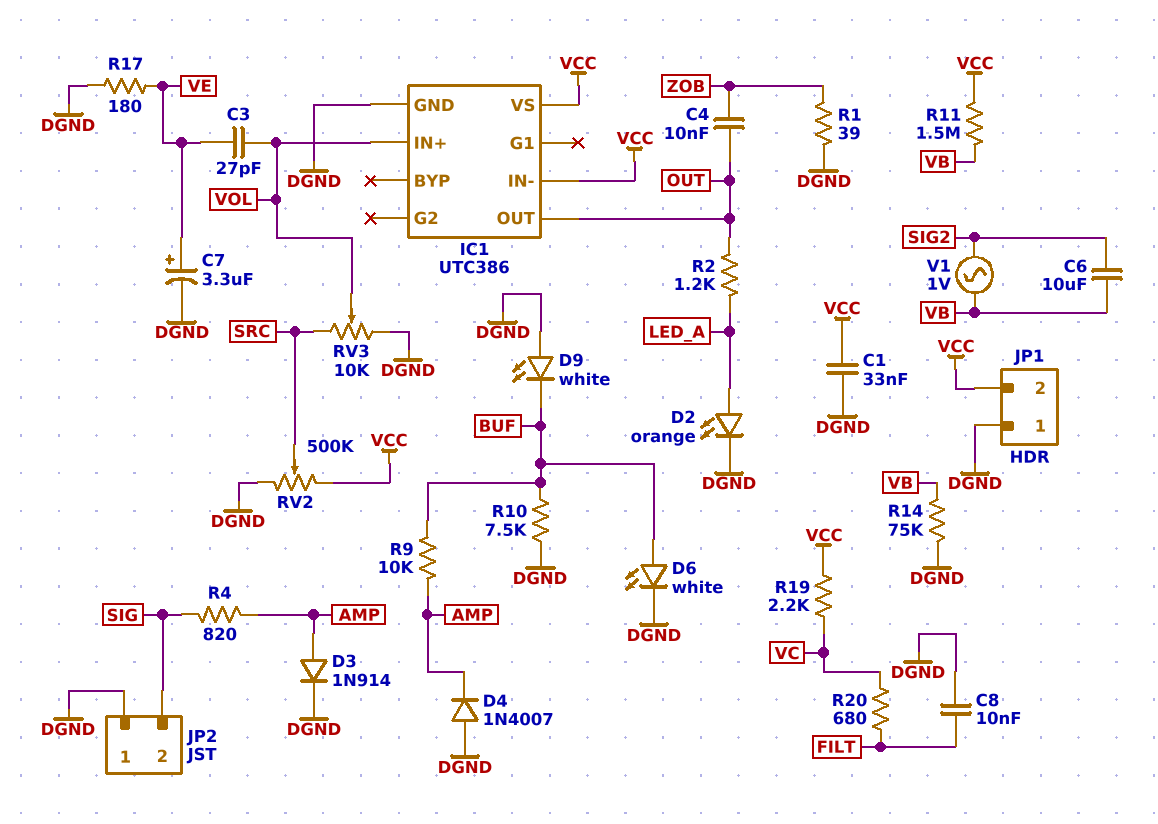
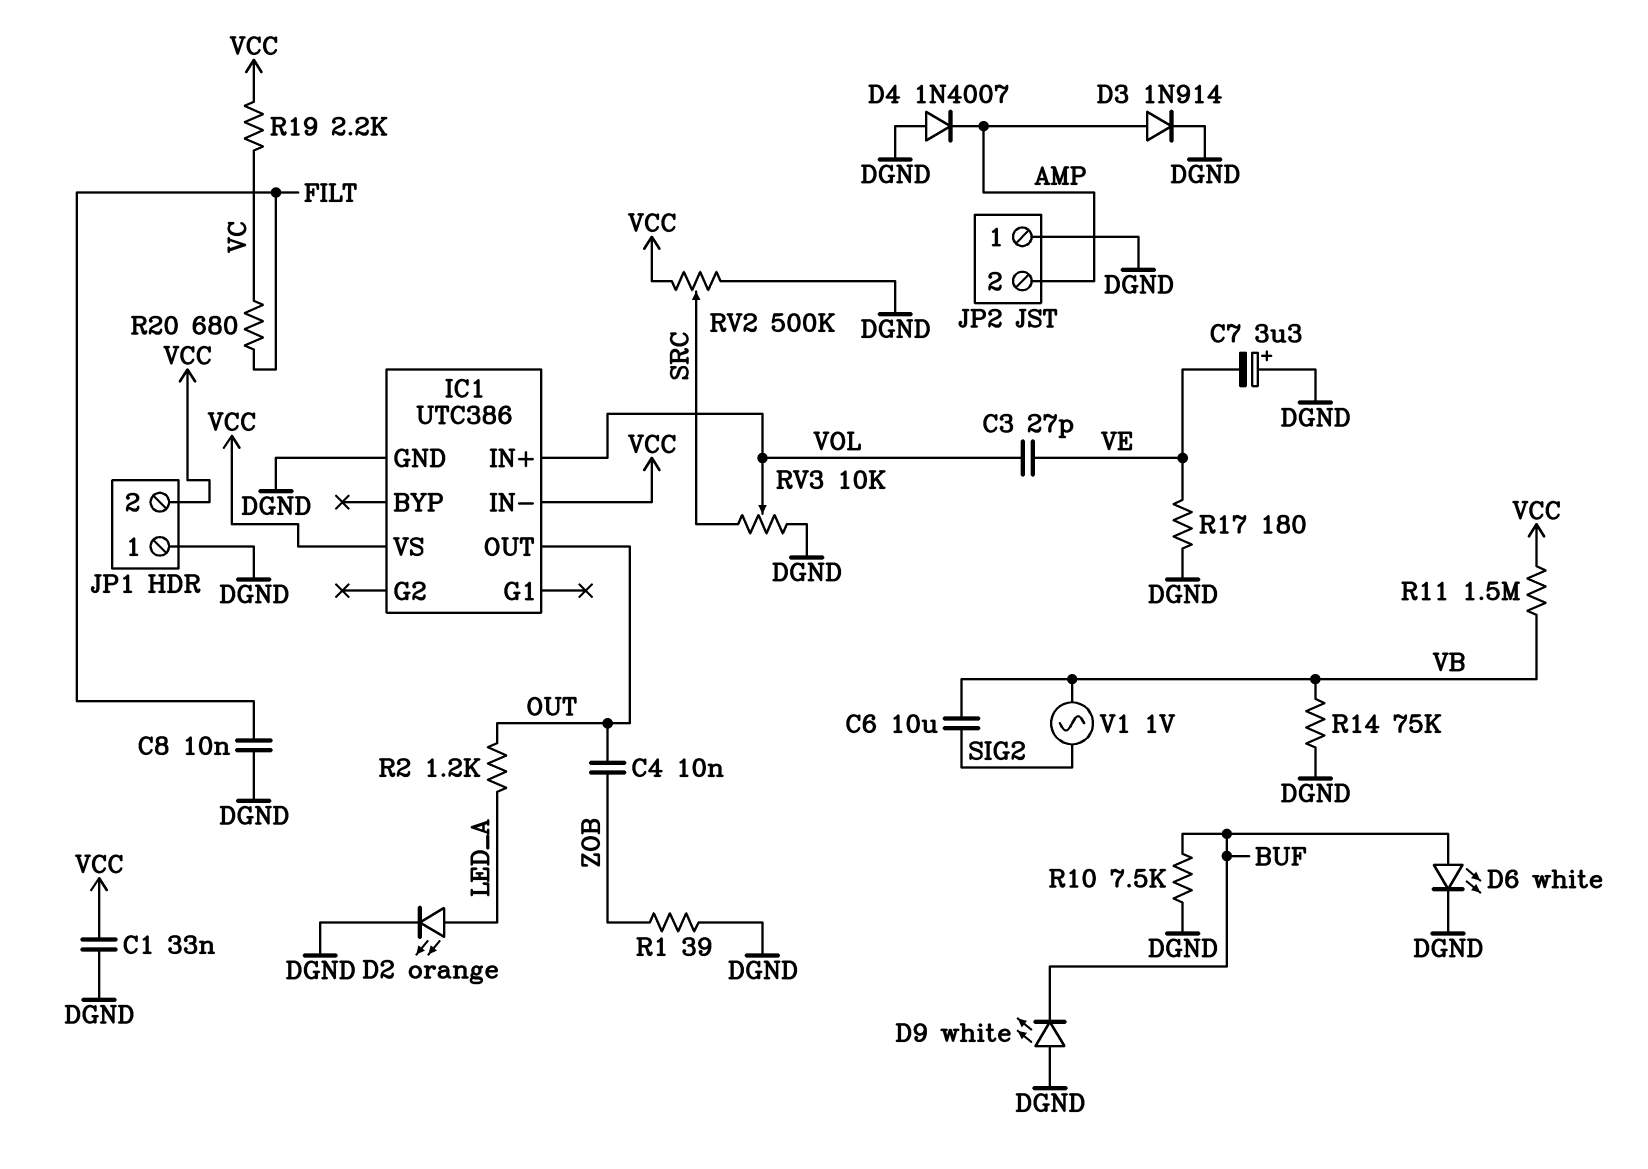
C7: 3.3uF (plus VE, minus DGND) -> 3.3uF (plus DGND, minus VE)
JP2 pin 2: SIG -> AMP
R4: 820 (AMP, SIG) -> none
R9: 10k (AMP, BUF) -> none

